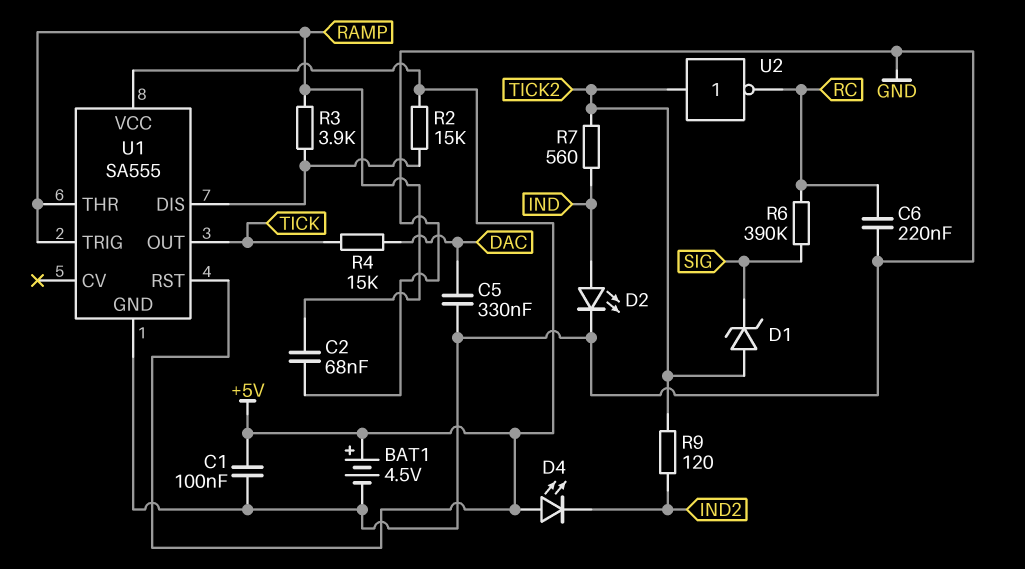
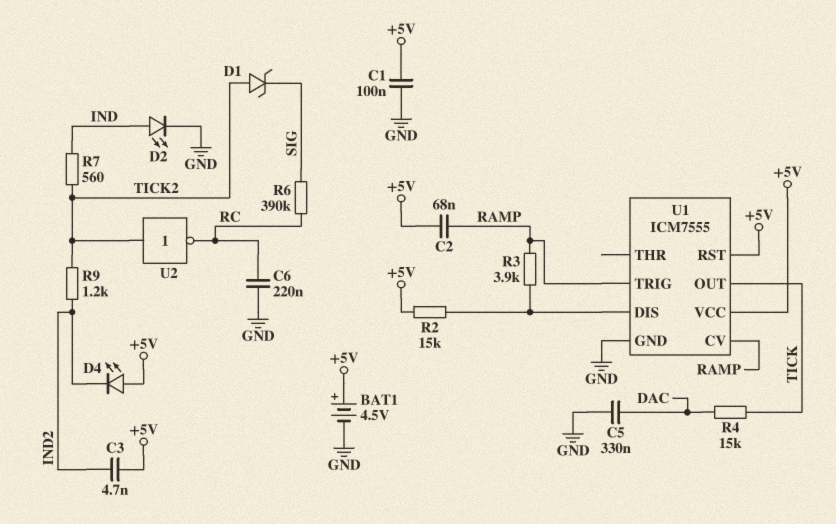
C2: 68nF (GND, RAMP) -> 68nF (+5V, RAMP)
C3: none -> 4.7nF (+5V, IND2)
R9: 120 (IND2, TICK2) -> 1.2k (IND2, TICK2)
U1: SA555 -> ICM7555
U1 pin CV: none -> RAMP
U1 pin THR: RAMP -> none

